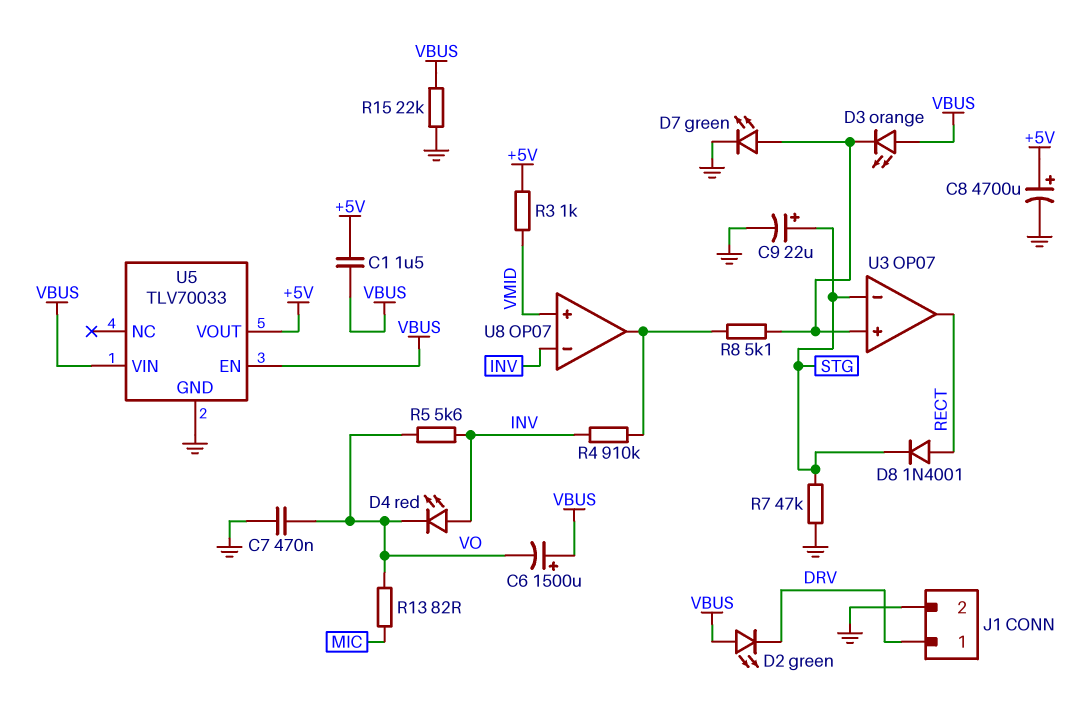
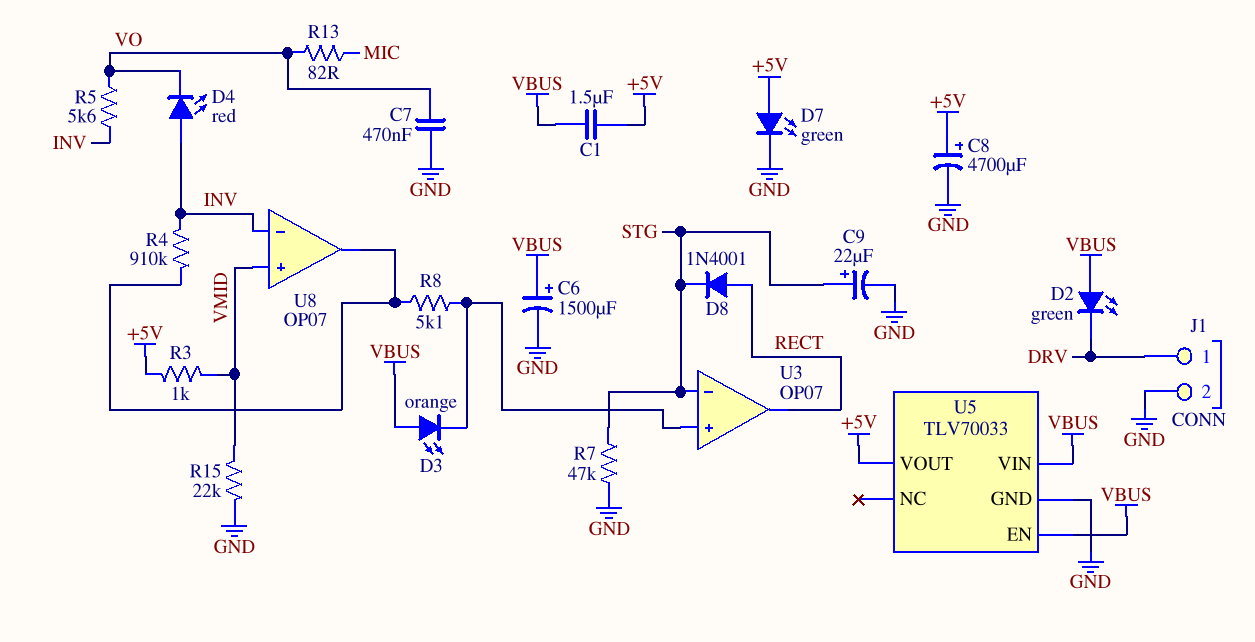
C6: 1500uF (plus VBUS, minus VO) -> 1500uF (plus VBUS, minus GND)
D7: LED green (A U3/in+, K GND) -> LED green (A +5V, K GND)
R15: 22k (GND, VBUS) -> 22k (GND, VMID)

